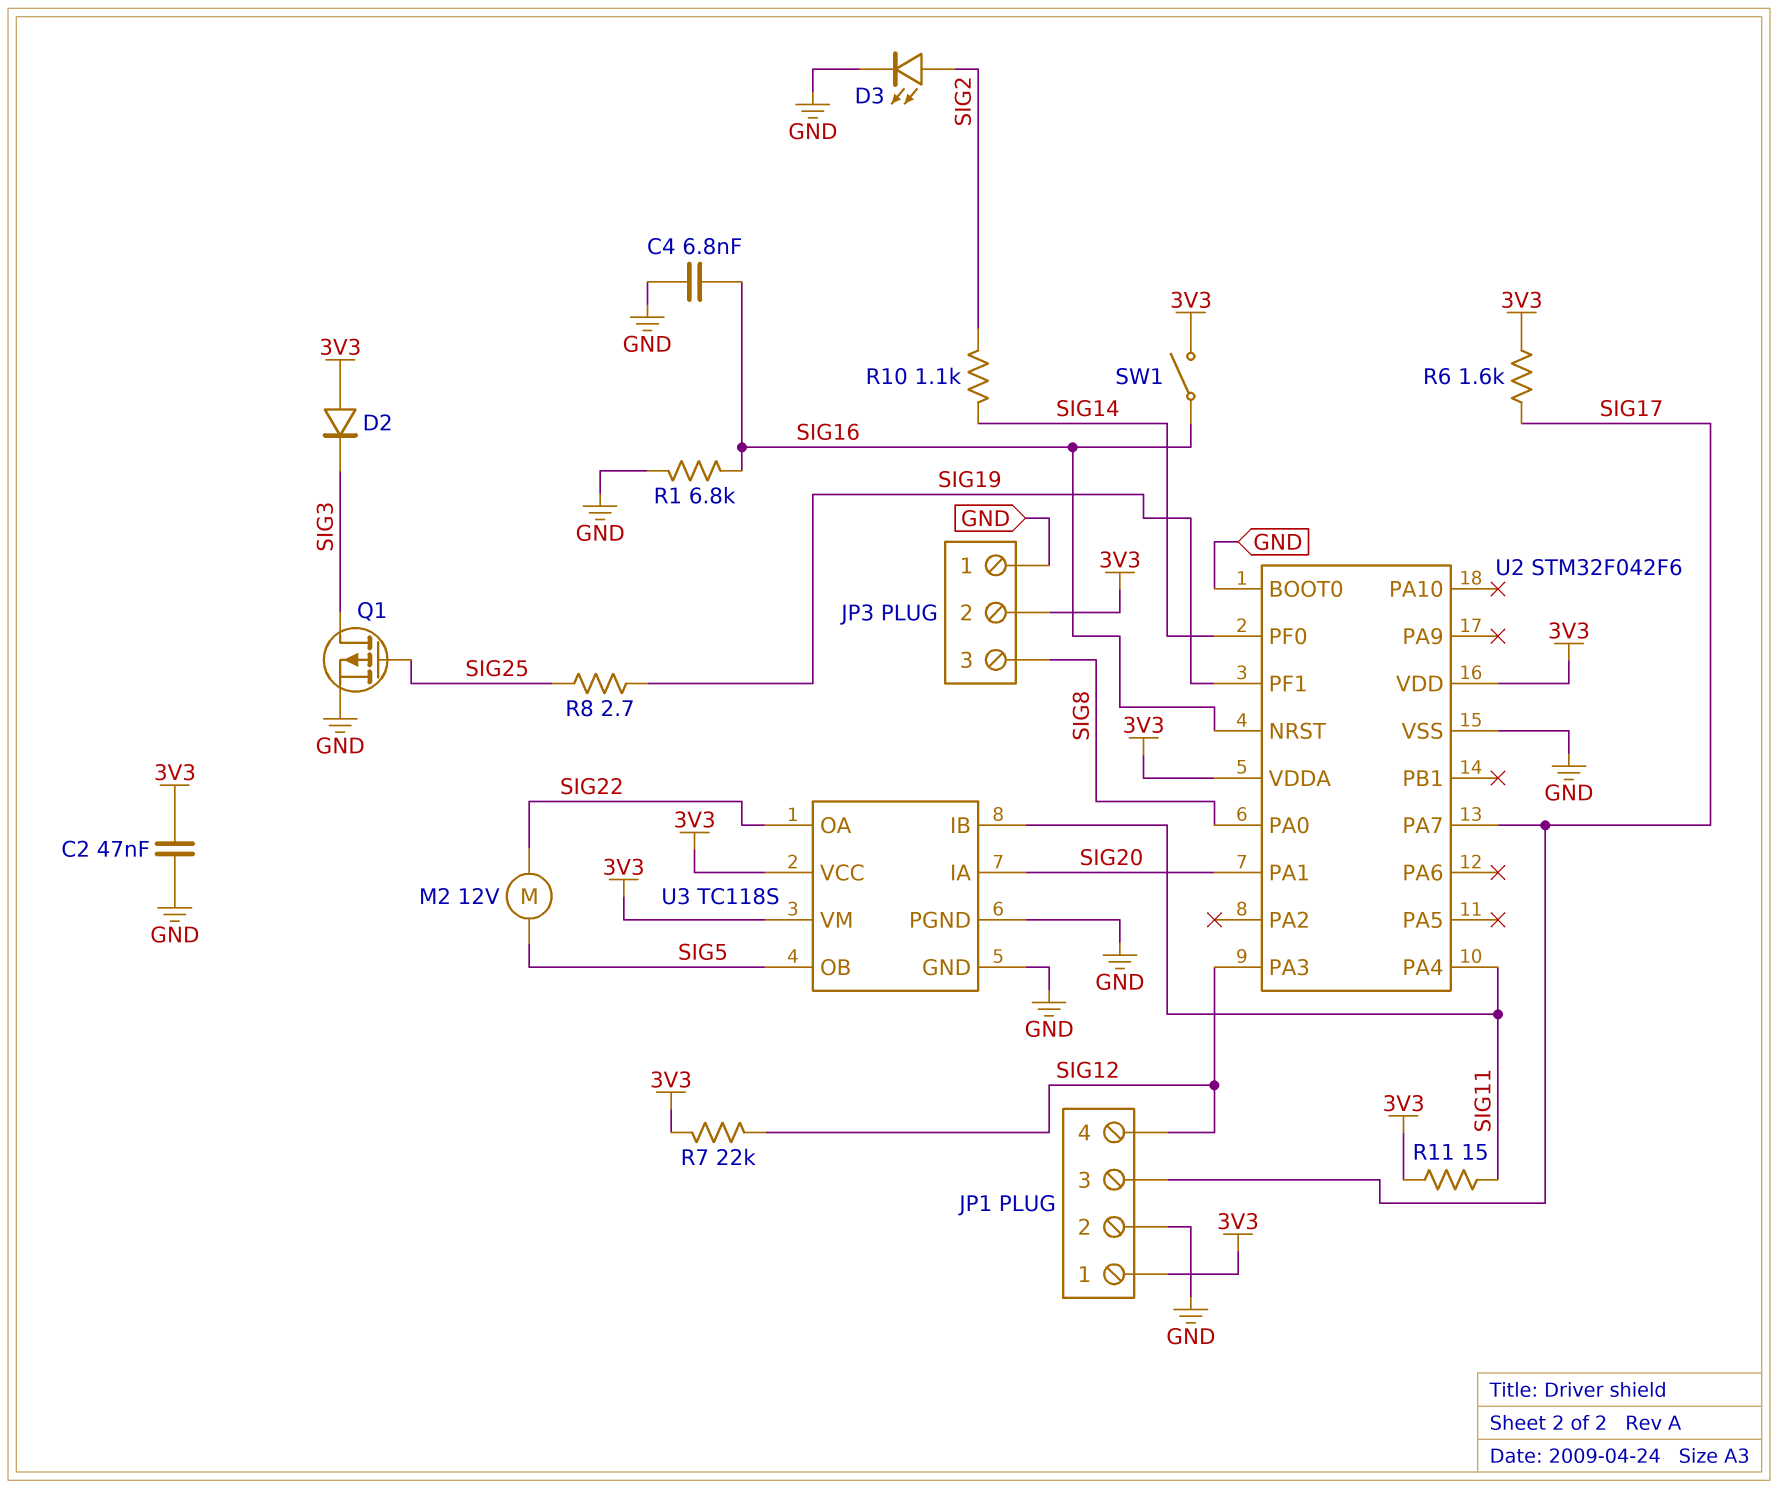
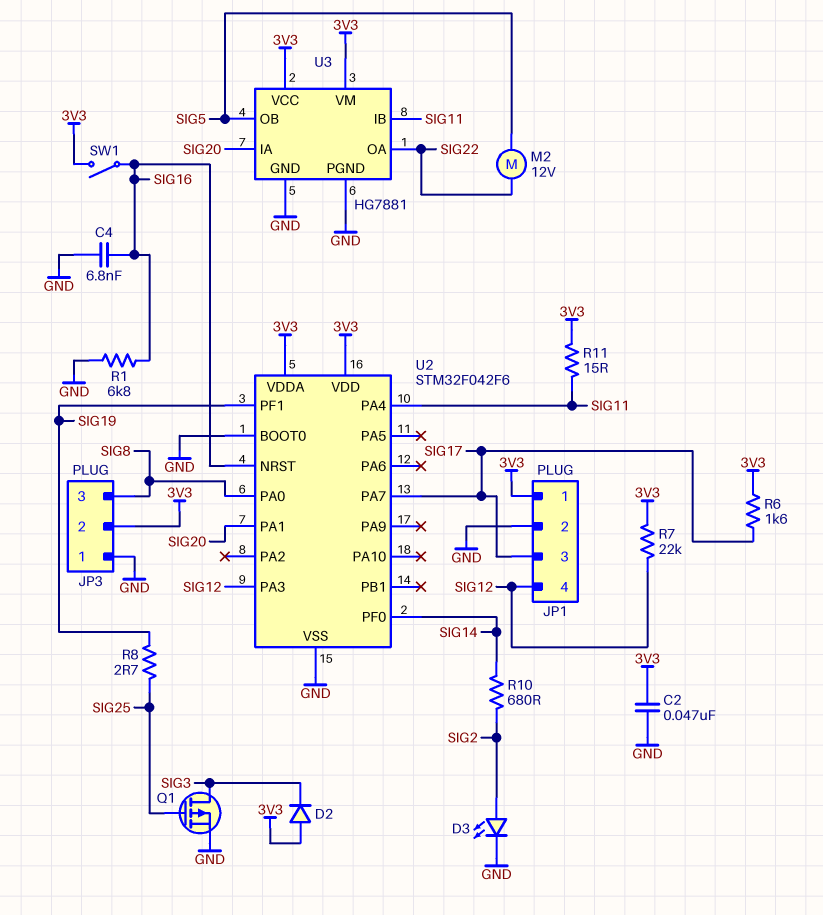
R10: 1.1k (SIG2, SIG14) -> 680 (SIG2, SIG14)
U3: TC118S -> HG7881

